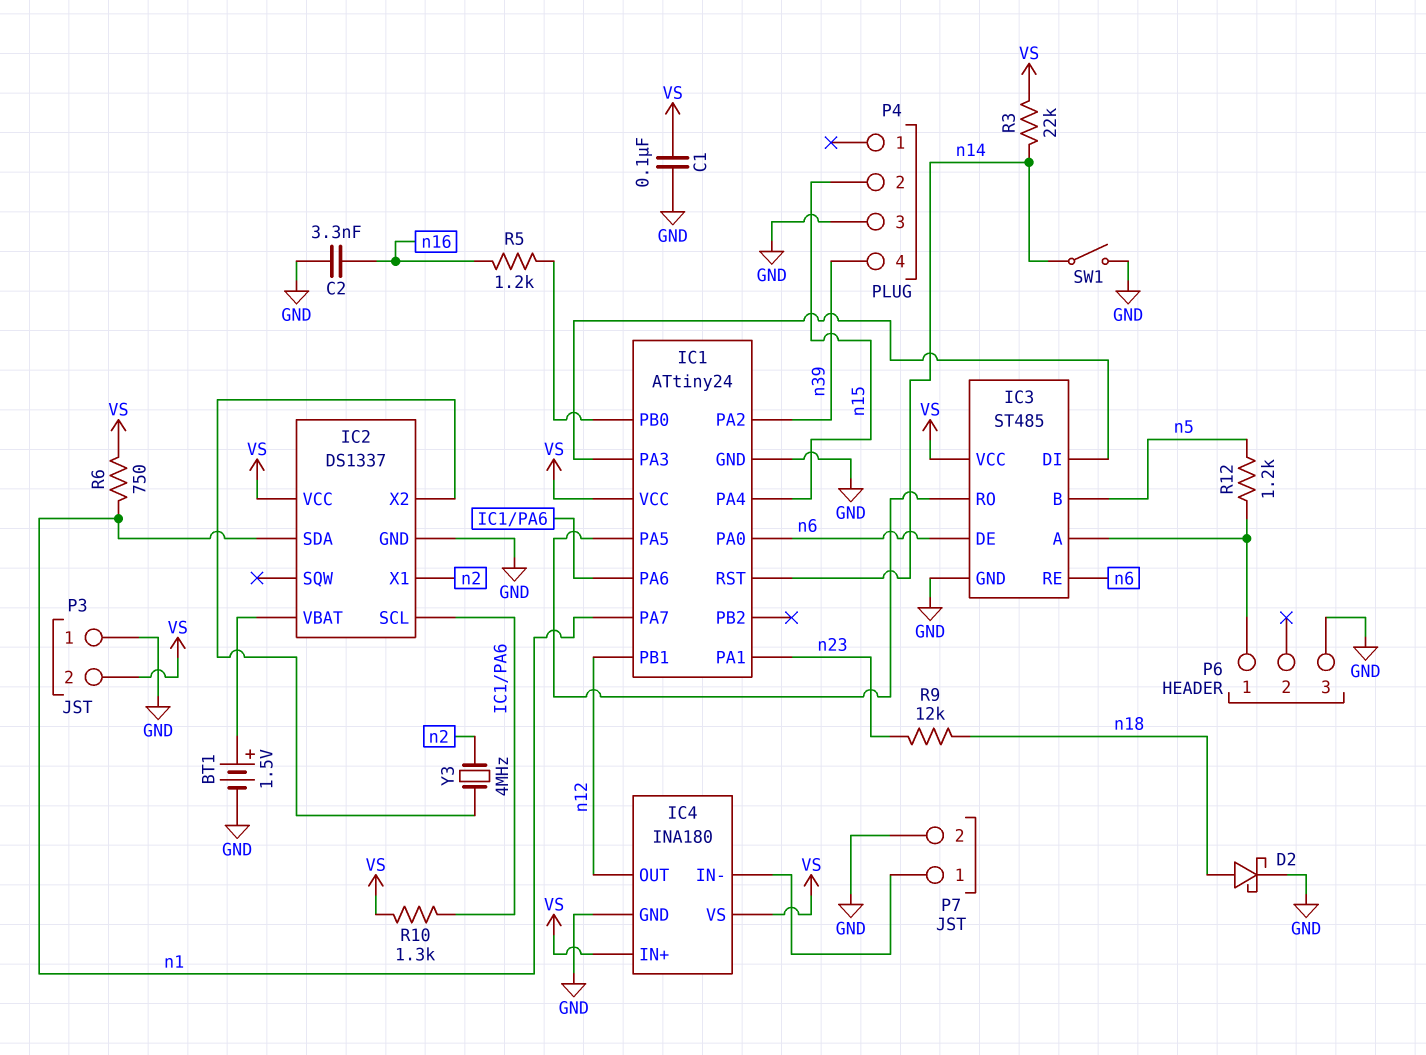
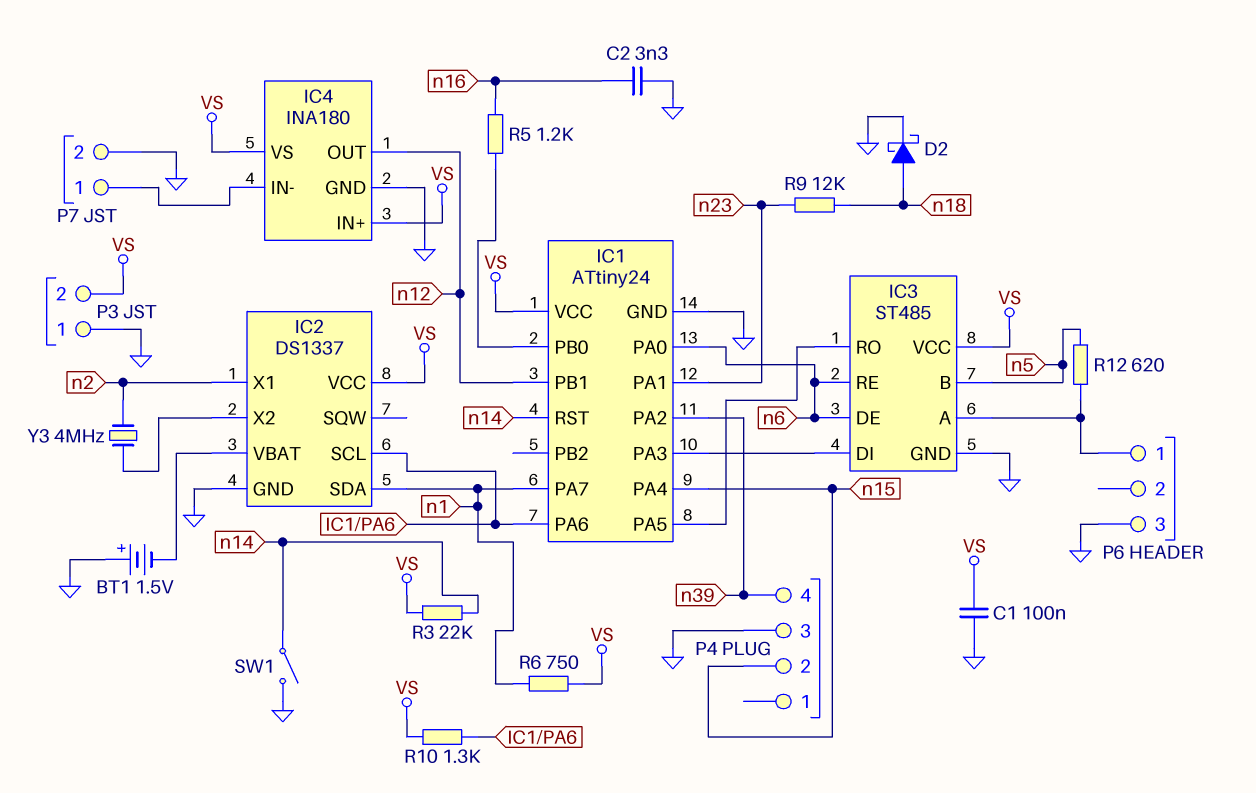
BT1: 1.5V (plus IC2/VBAT, minus GND) -> 1.5V (plus GND, minus IC2/VBAT)
R12: 1.2k (IC3/A, n5) -> 620 (IC3/A, n5)

